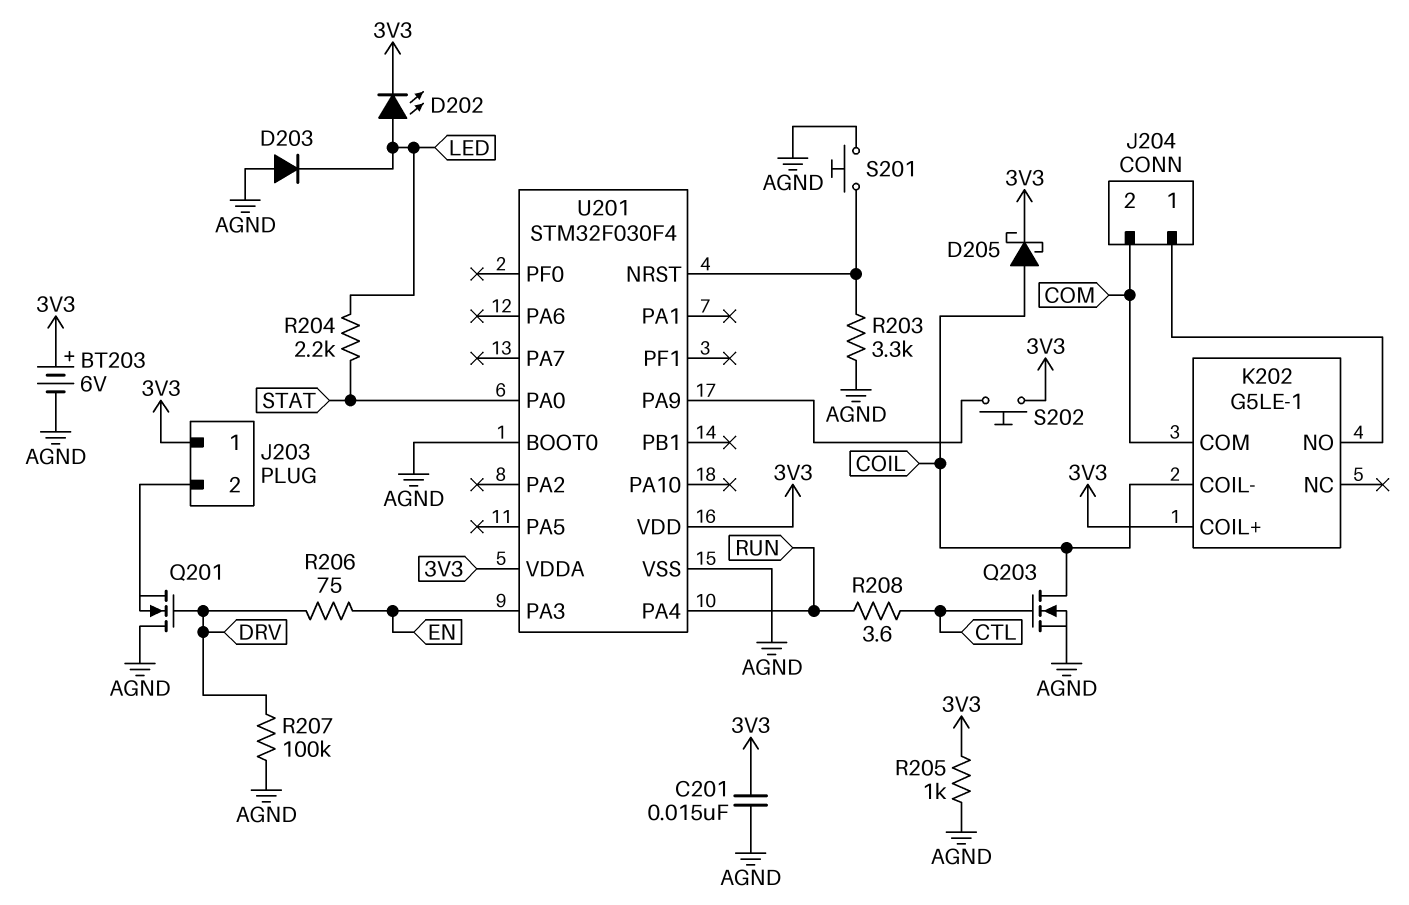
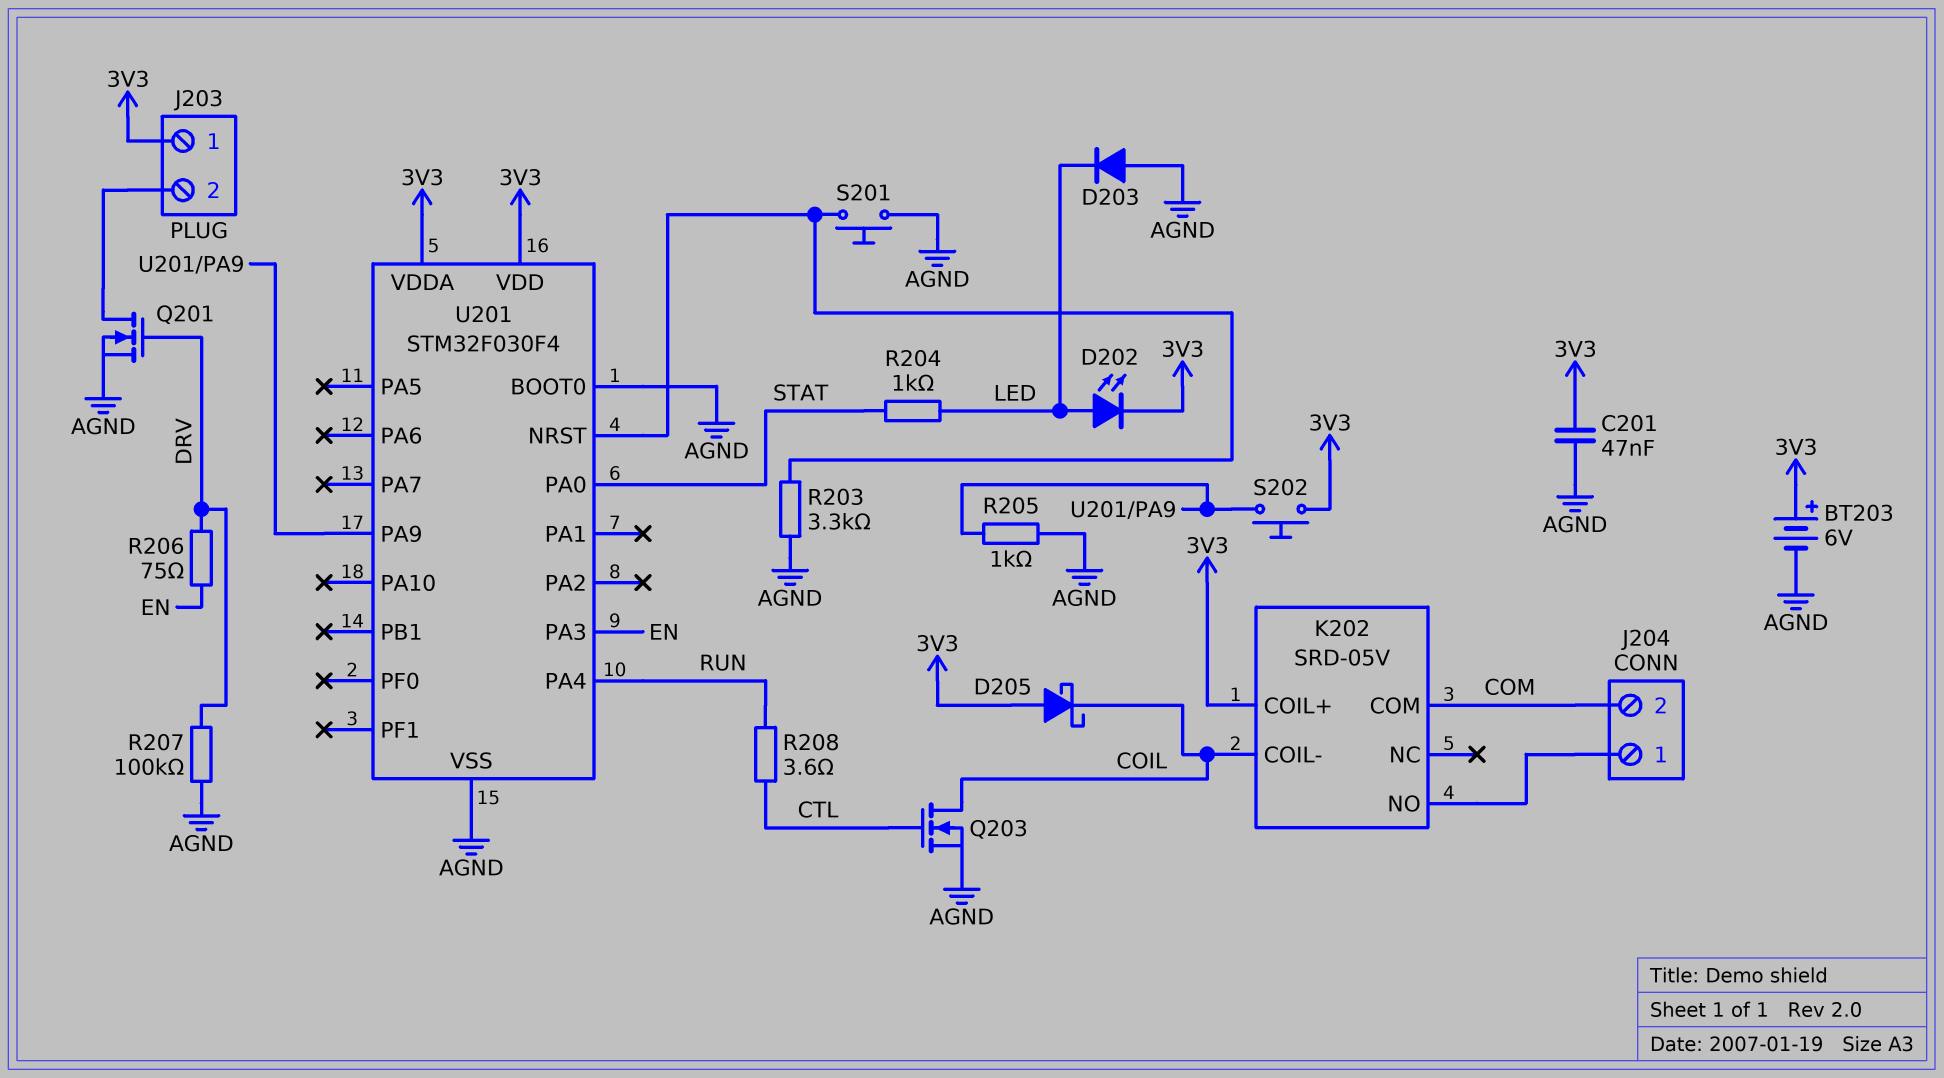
C201: 15nF (3V3, AGND) -> 47nF (3V3, AGND)
D205: schottky (A COIL, K 3V3) -> schottky (A 3V3, K COIL)
K202: G5LE-1 -> SRD-05V
Q201: NMOS (G DRV, D AGND, S J203/2) -> NMOS (G DRV, D J203/2, S AGND)
R204: 2.2k (LED, STAT) -> 1k (LED, STAT)
R205: 1k (3V3, AGND) -> 1k (AGND, U201/PA9)

